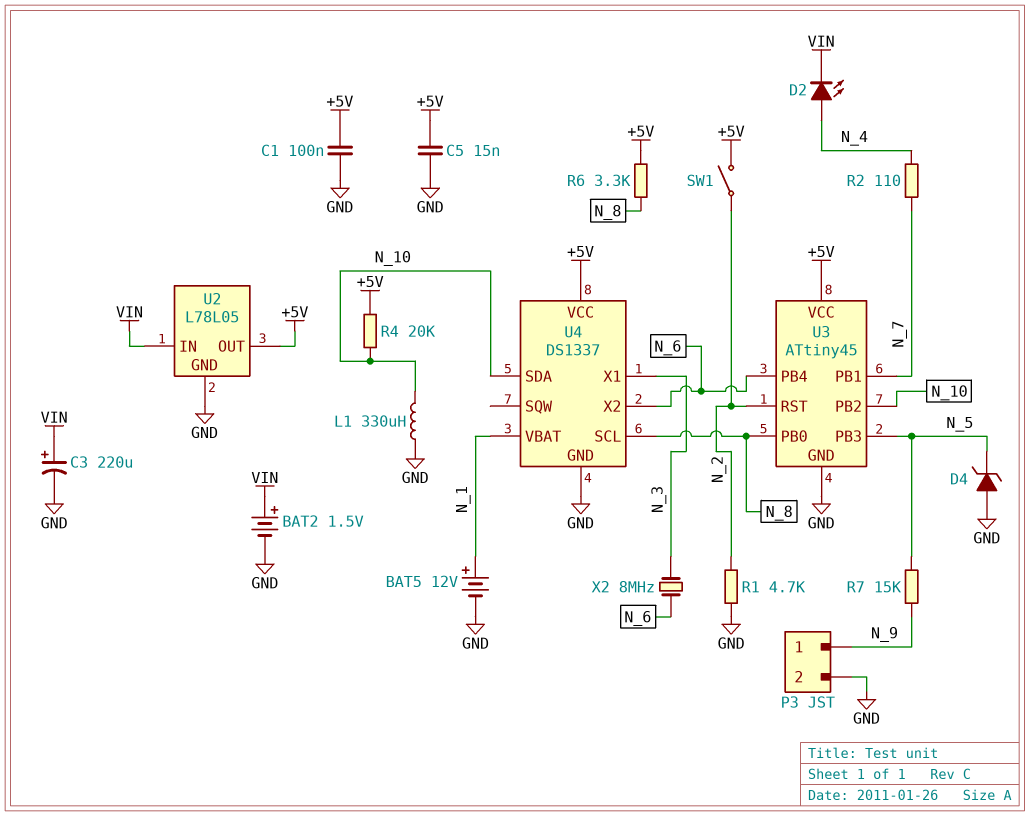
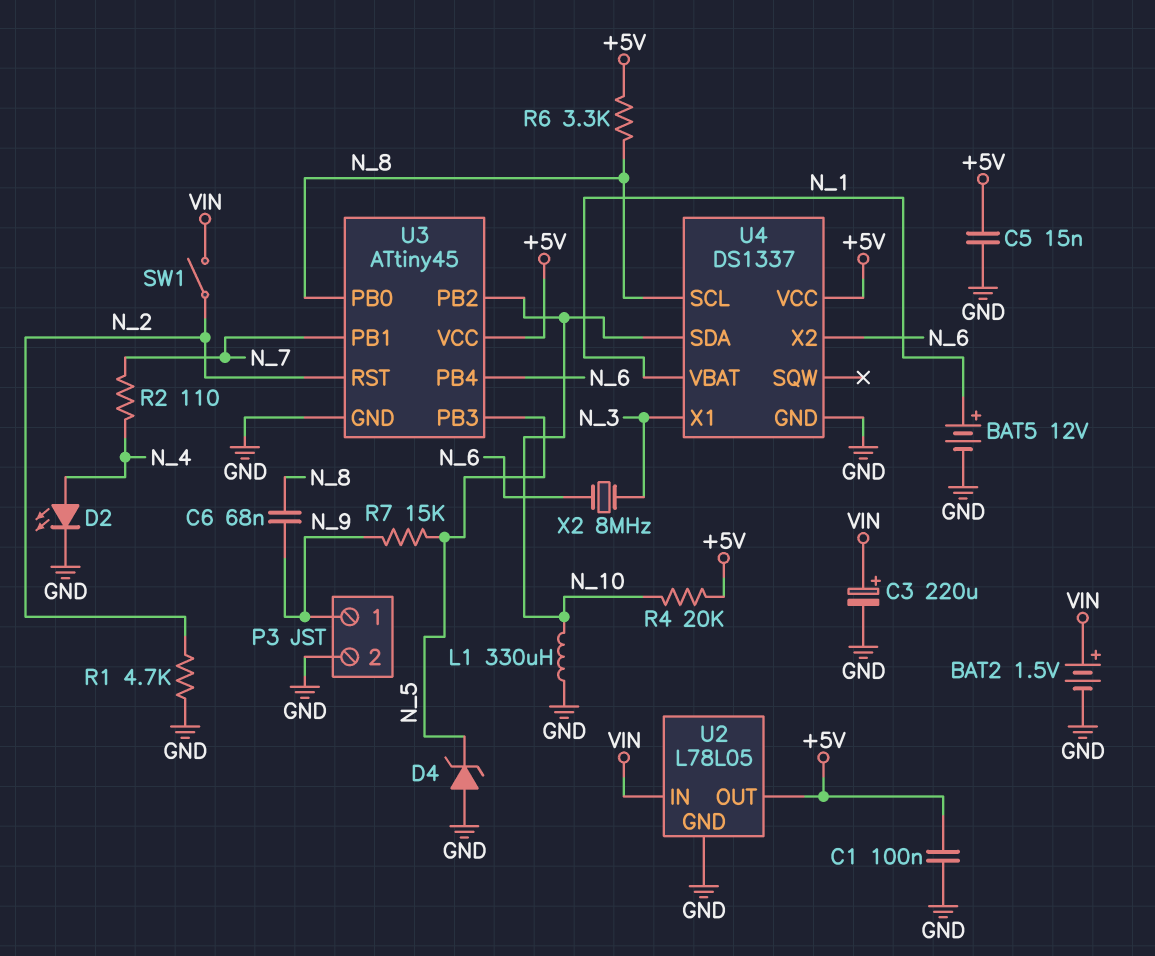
C6: none -> 68nF (N_8, N_9)
D2: LED (A N_4, K VIN) -> LED (A N_4, K GND)
SW1: switch (+5V, N_2) -> switch (N_2, VIN)

